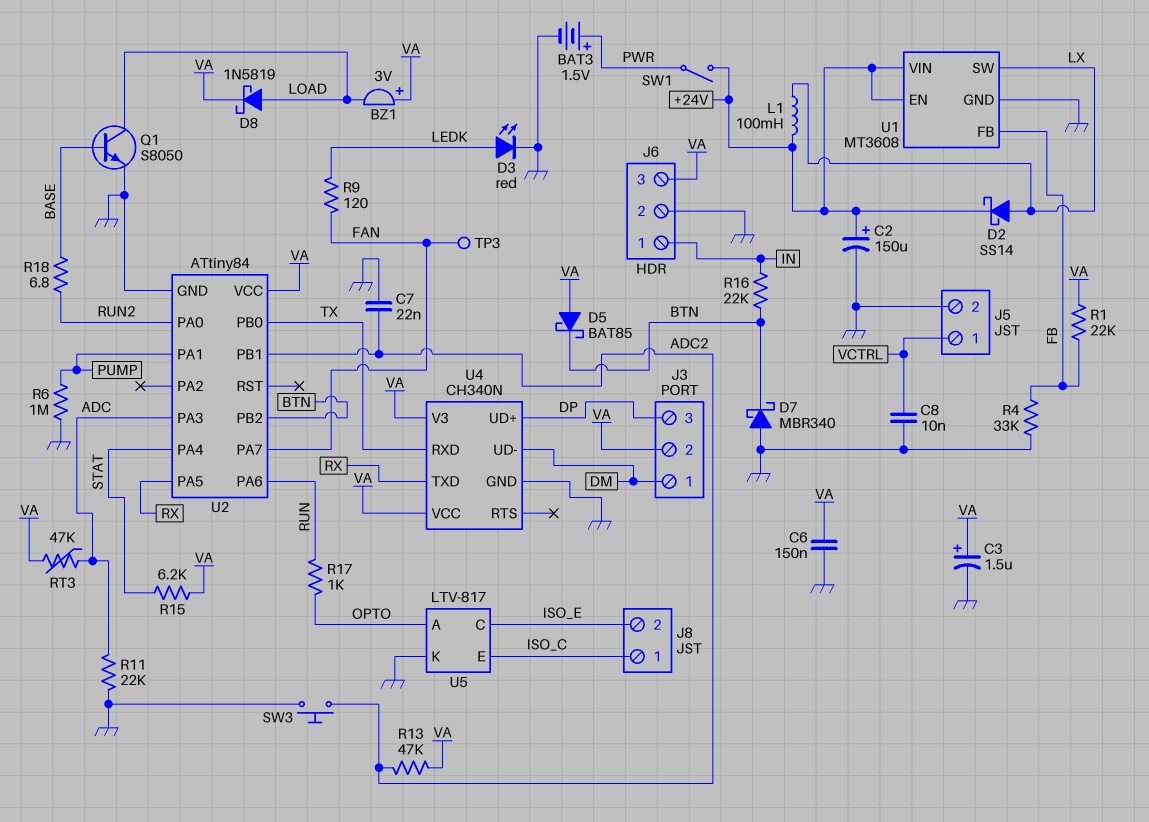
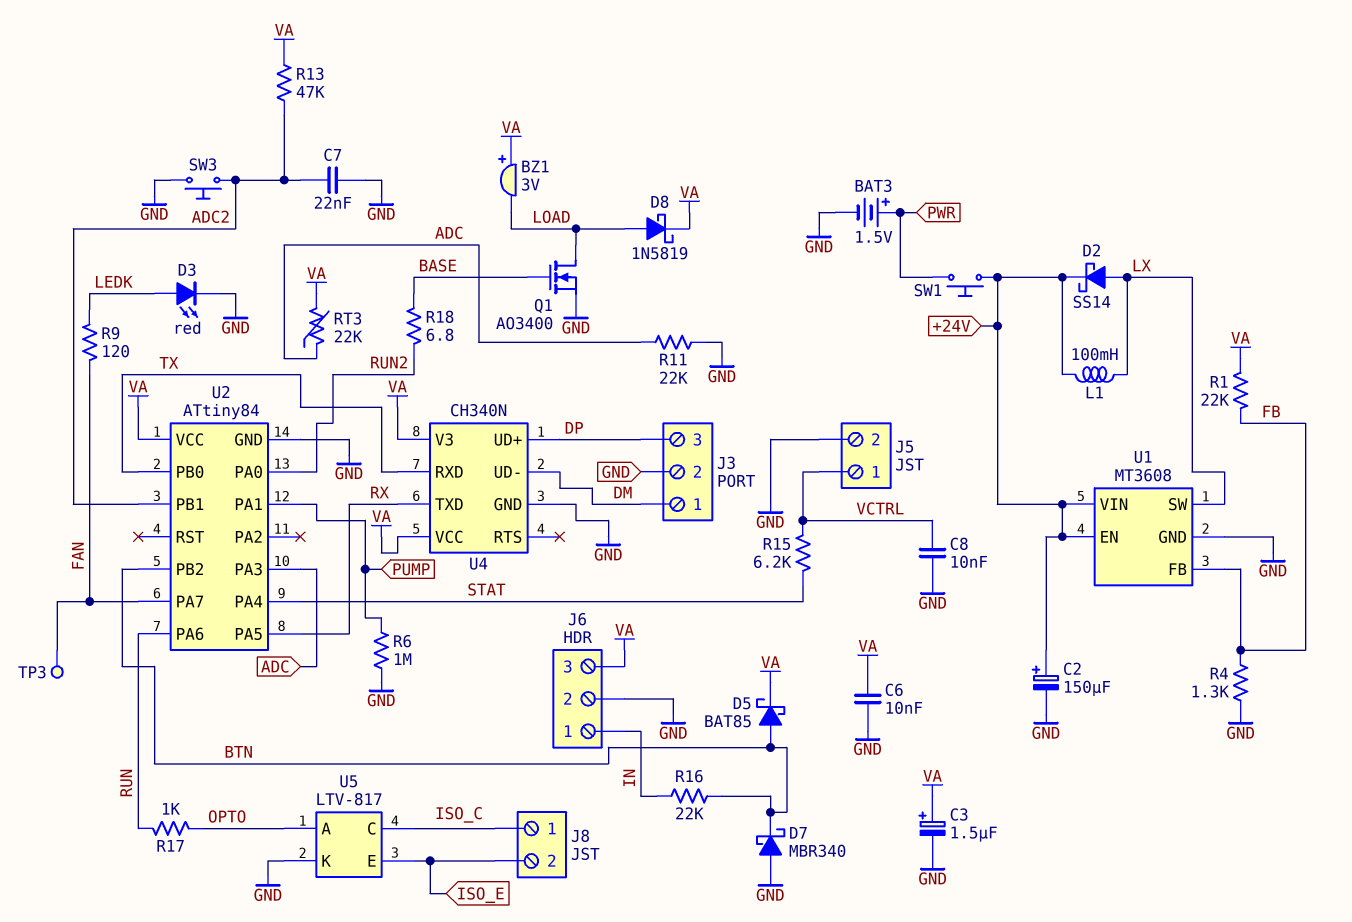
C6: 150nF (GND, VA) -> 10nF (GND, VA)
D5: schottky BAT85 (A VA, K BTN) -> schottky BAT85 (A BTN, K VA)
J3 pin 2: VA -> GND
Q1: NPN S8050 (B BASE, C LOAD, E GND) -> NMOS AO3400 (G BASE, D LOAD, S GND)
R4: 33k (FB, GND) -> 1.3k (FB, GND)
R15: 6.2k (STAT, VA) -> 6.2k (STAT, VCTRL)
RT3: 47k (ADC, VA) -> 22k (ADC, VA)
SW1: switch (+24V, PWR) -> button (+24V, PWR)
U5 pin C: ISO_E -> ISO_C
U5 pin E: ISO_C -> ISO_E

